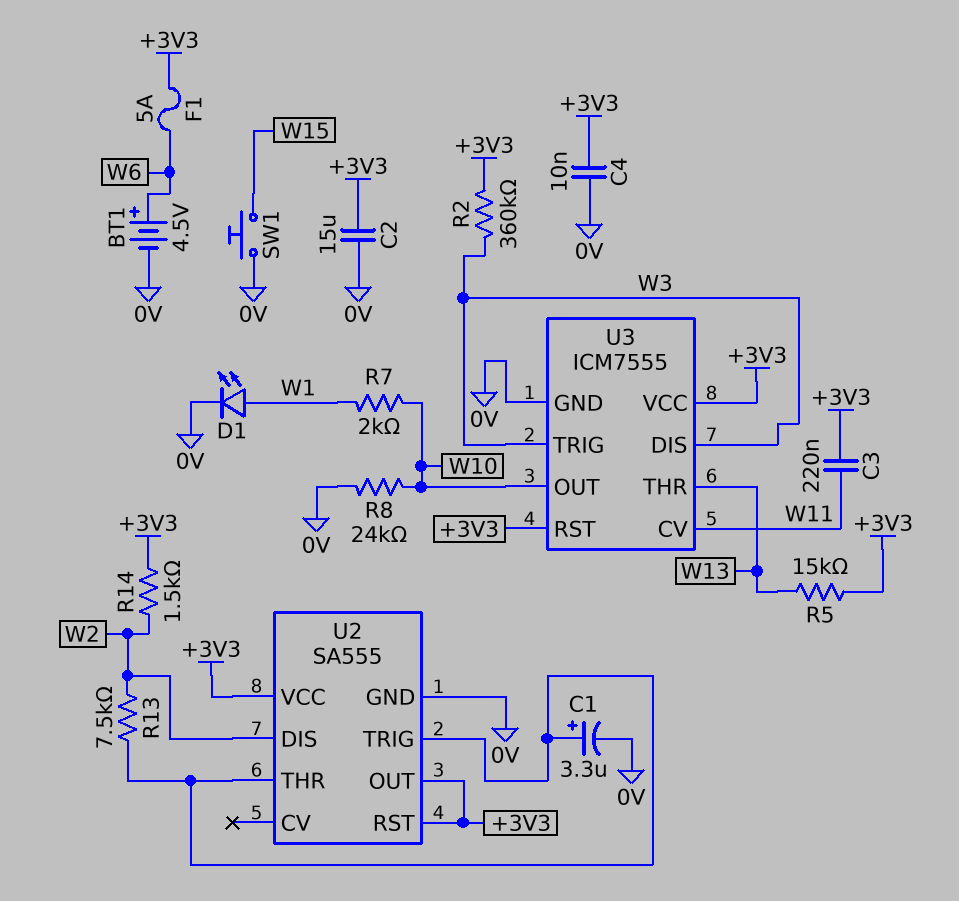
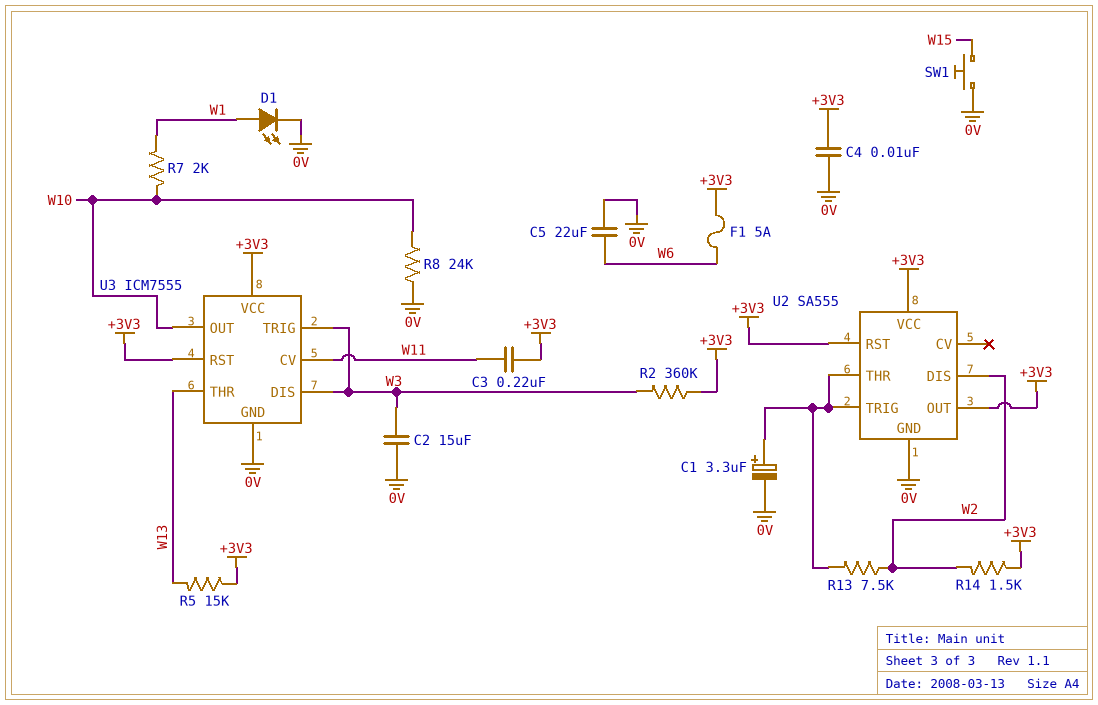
BT1: 4.5V (plus W6, minus 0V) -> none
C2: 15uF (+3V3, 0V) -> 15uF (0V, W3)
C5: none -> 22uF (0V, W6)

